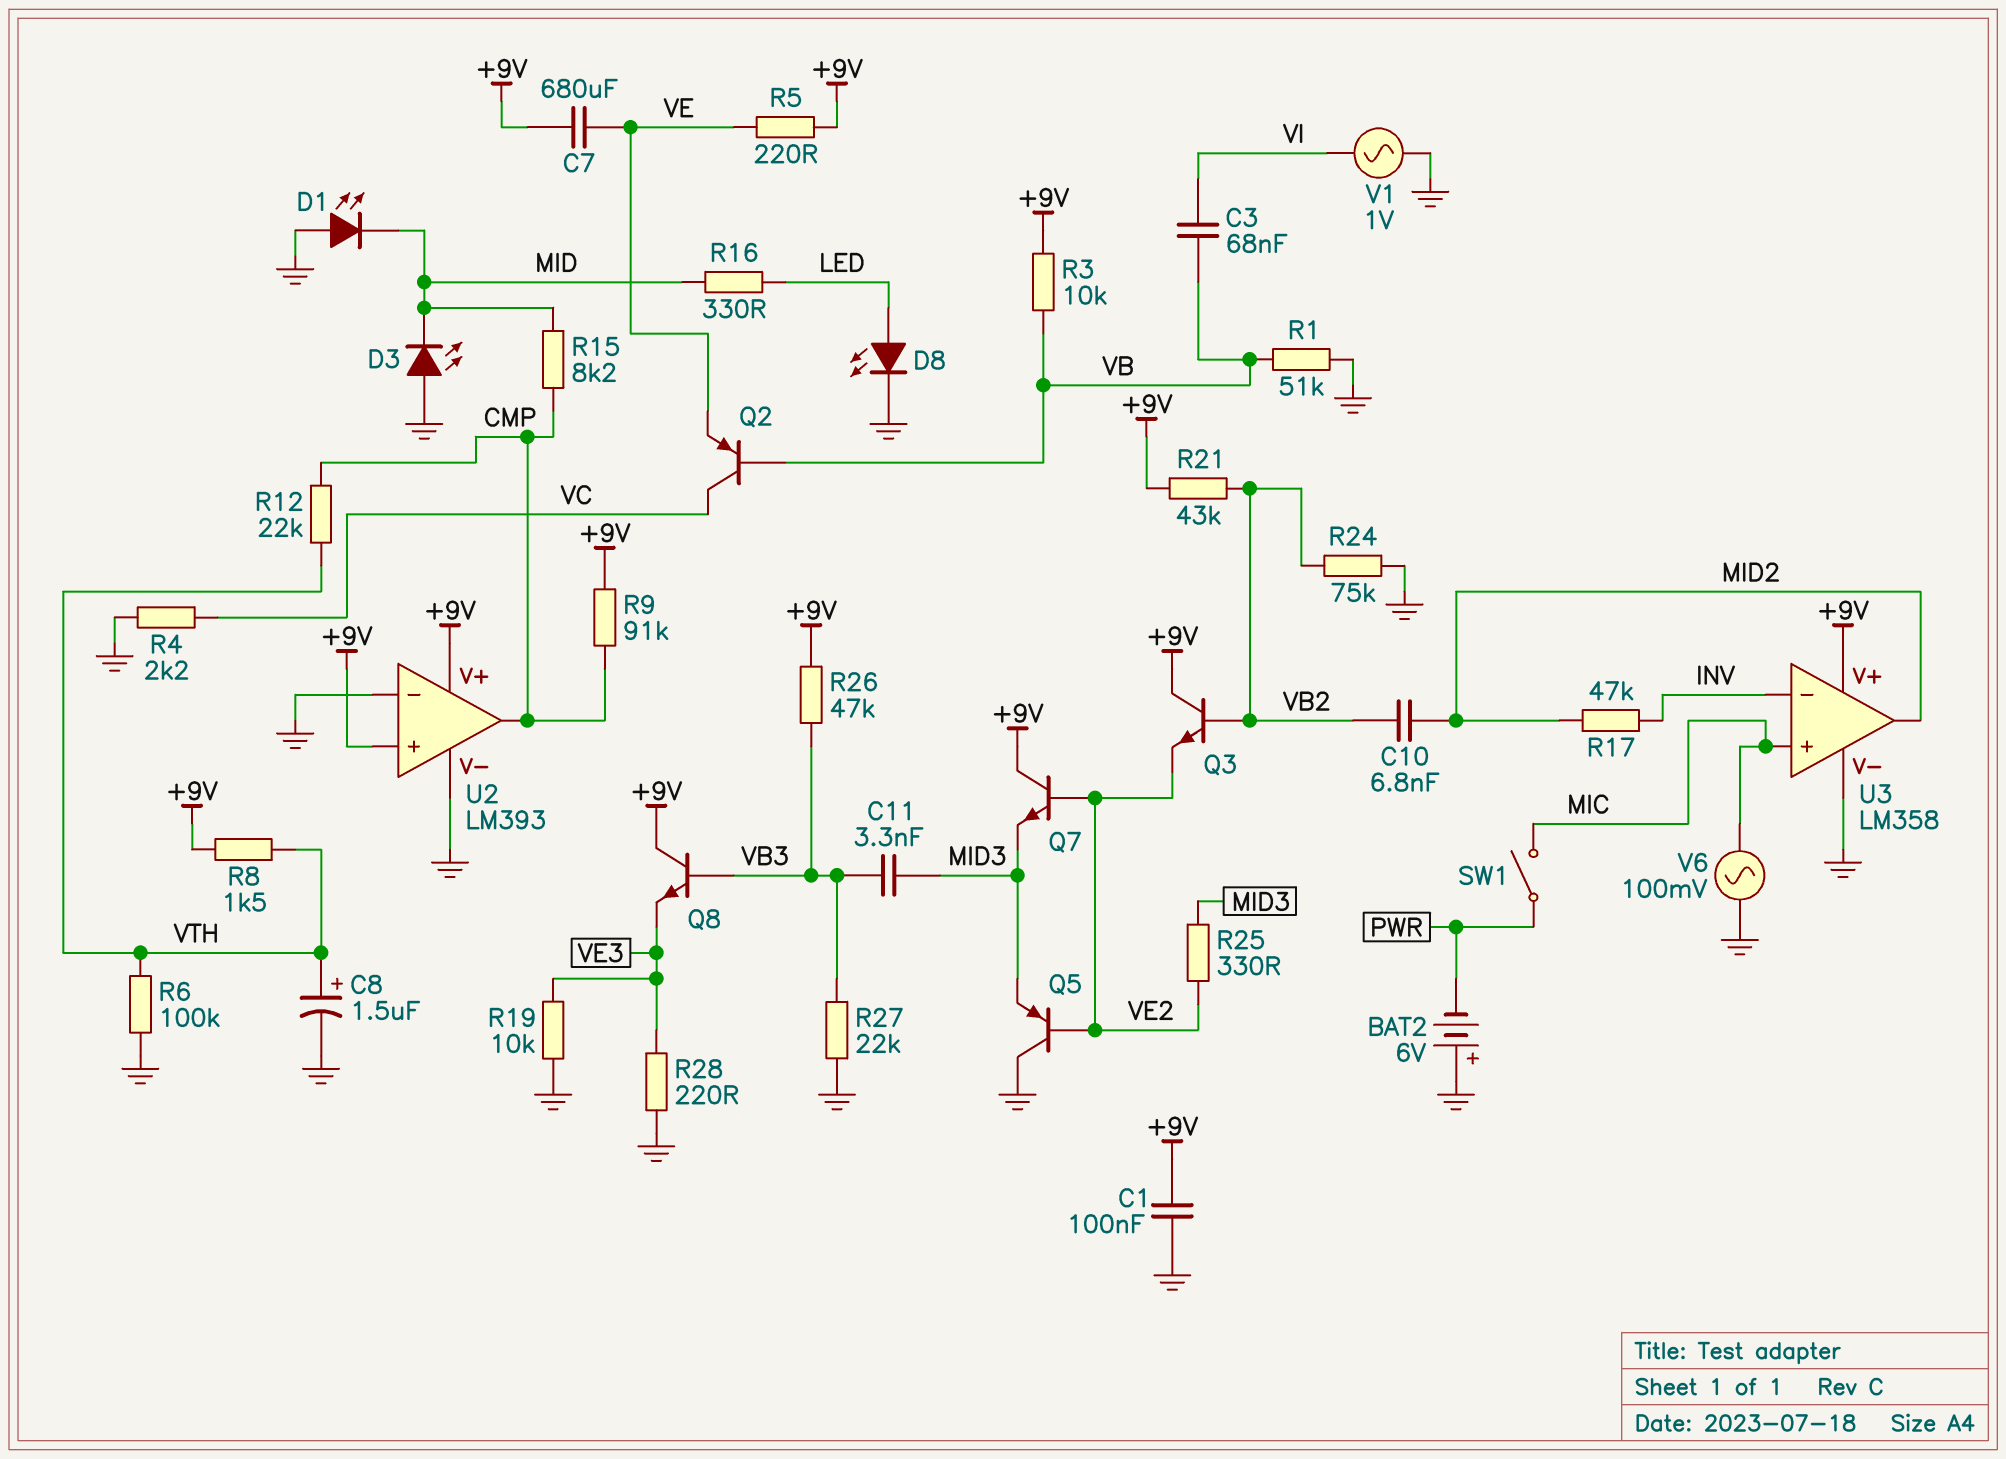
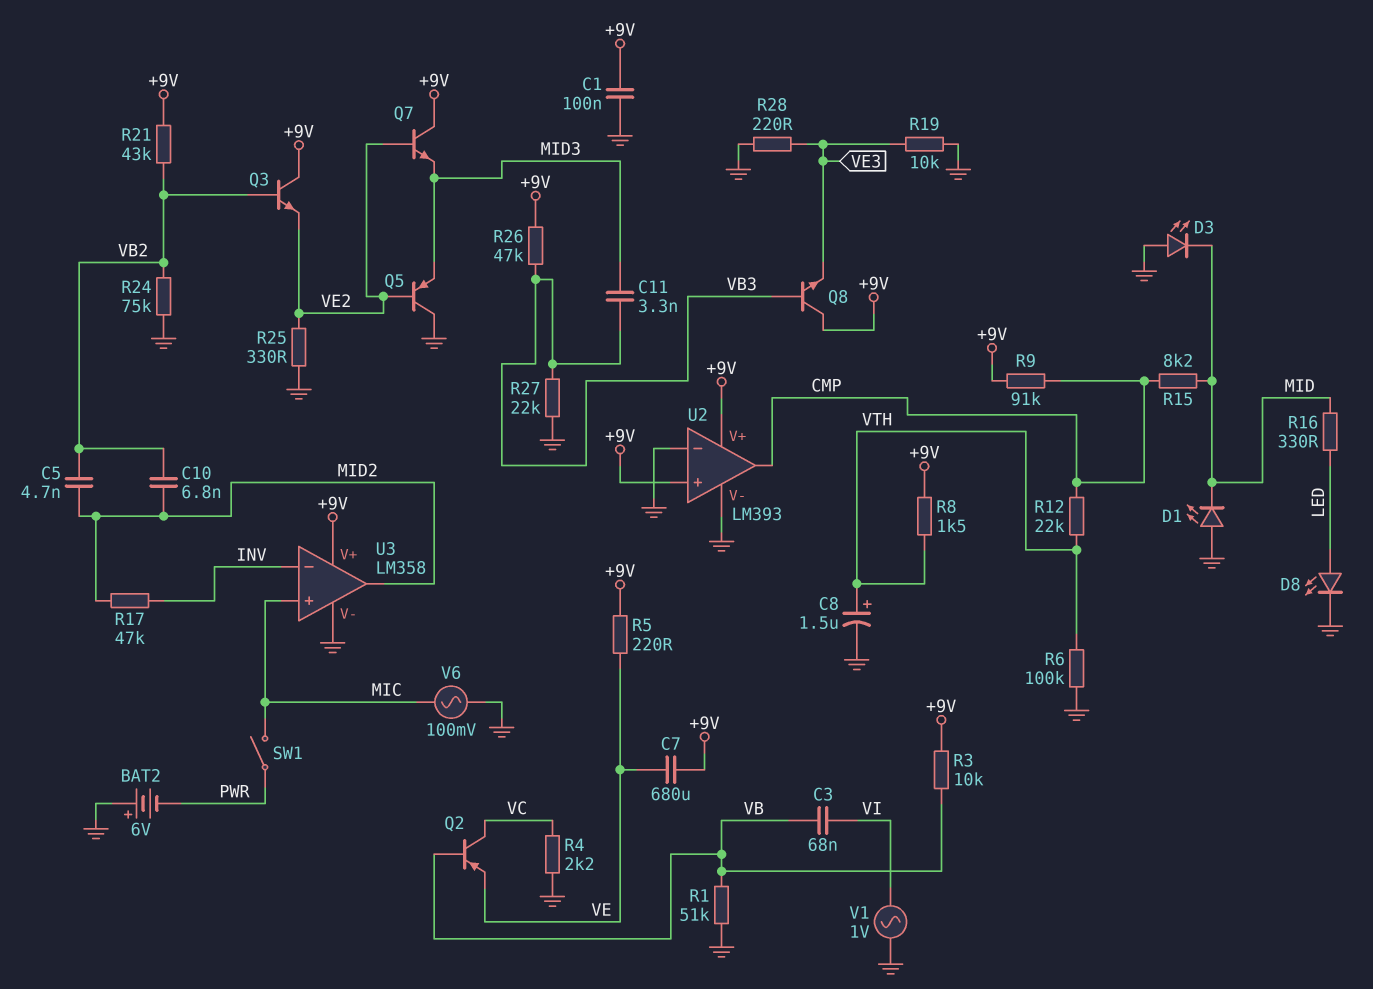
C5: none -> 4.7nF (MID2, VB2)
R25: 330 (MID3, VE2) -> 330 (GND, VE2)

